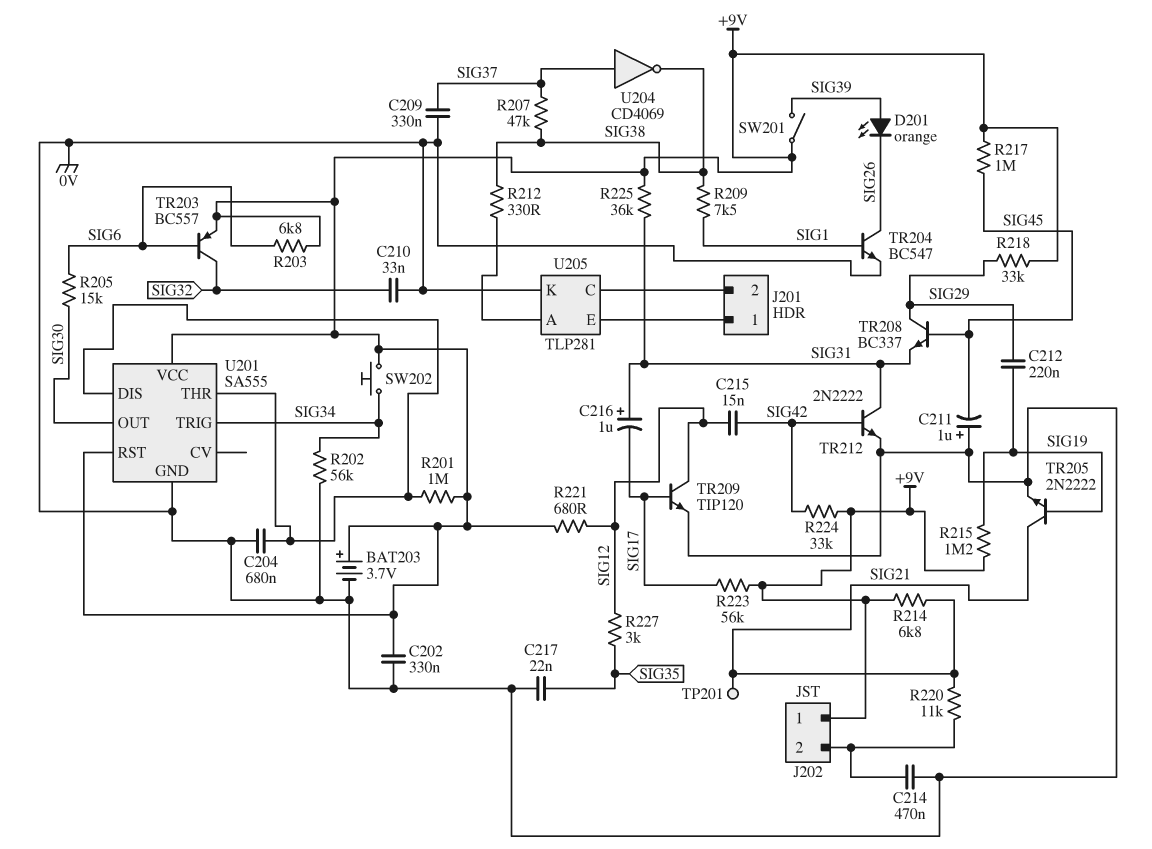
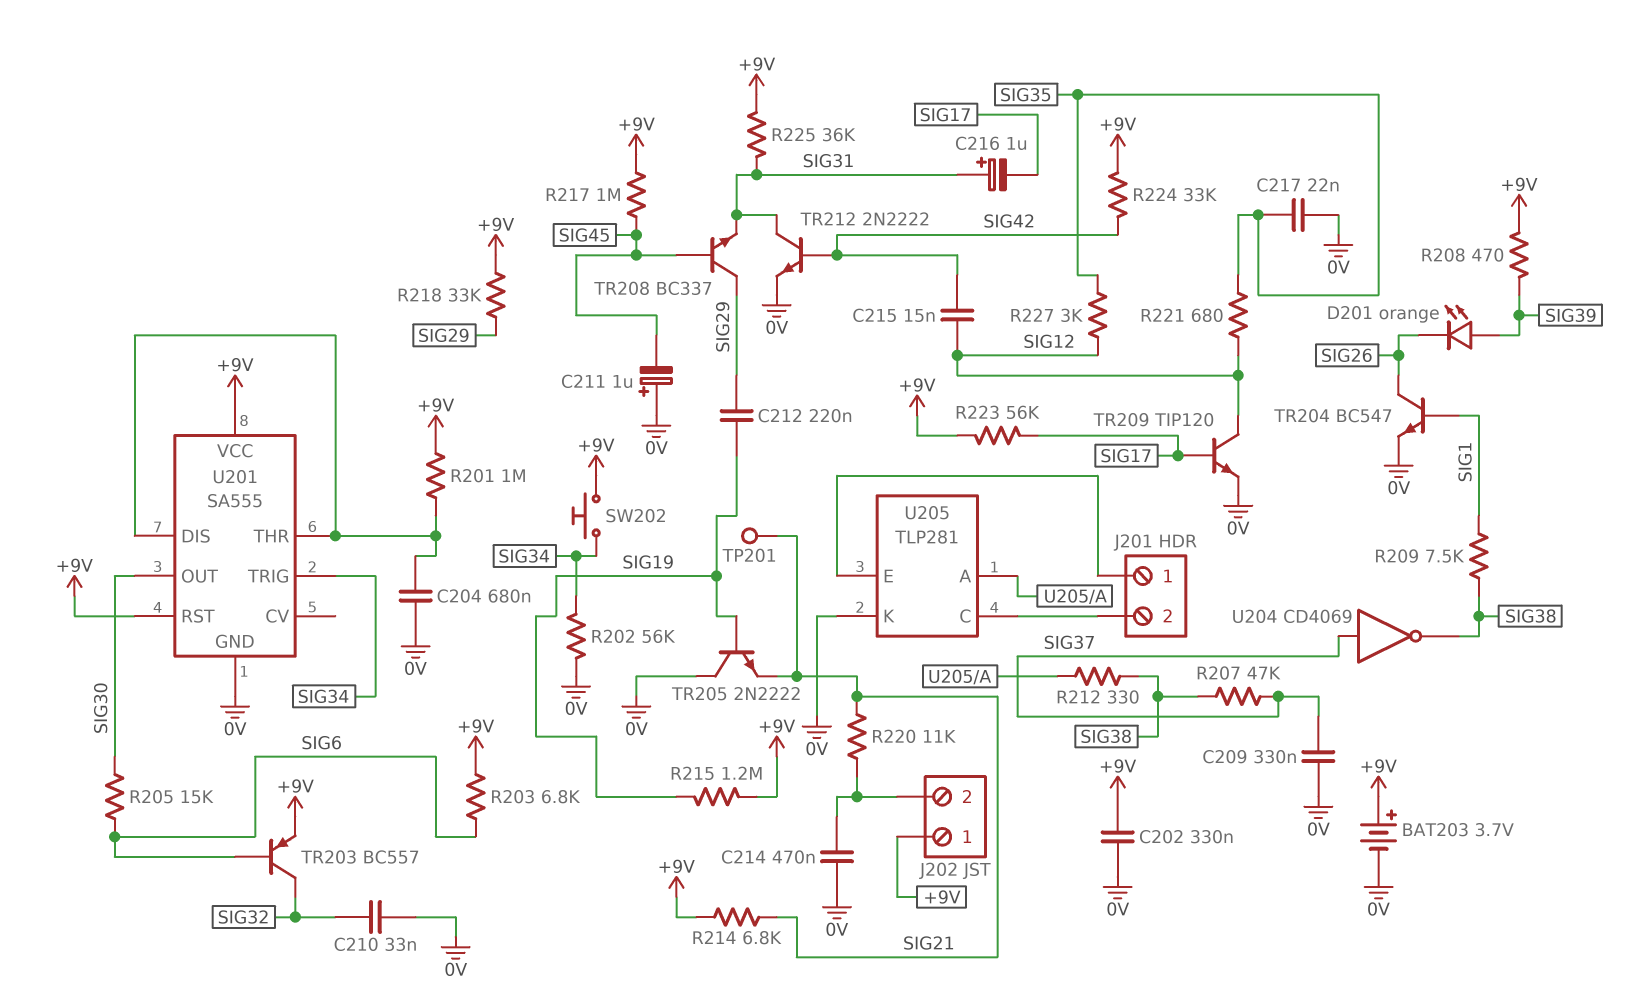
R208: none -> 470 (+9V, SIG39)
R221: 680 (+9V, SIG12) -> 680 (SIG12, SIG35)
SW201: switch (+9V, SIG39) -> none
TR205: NPN 2N2222 (B SIG19, C SIG21, E 0V) -> NPN 2N2222 (B SIG19, C 0V, E SIG21)

